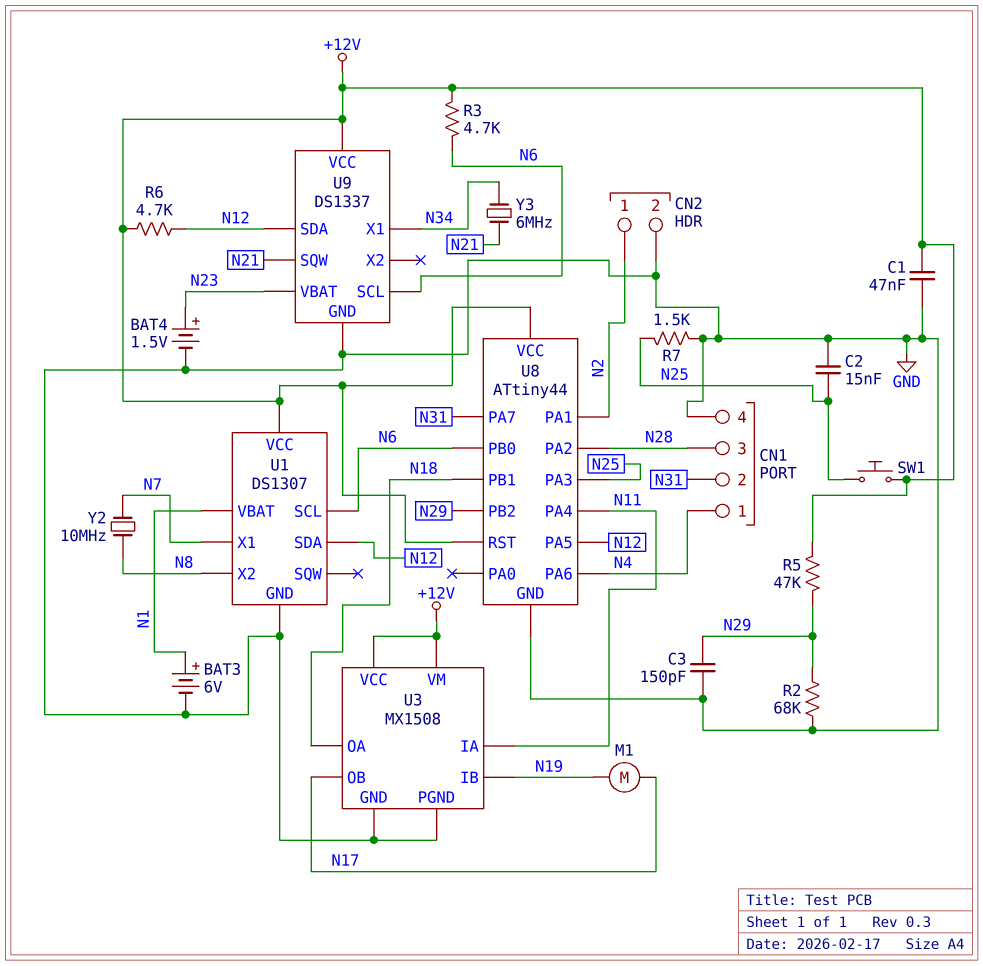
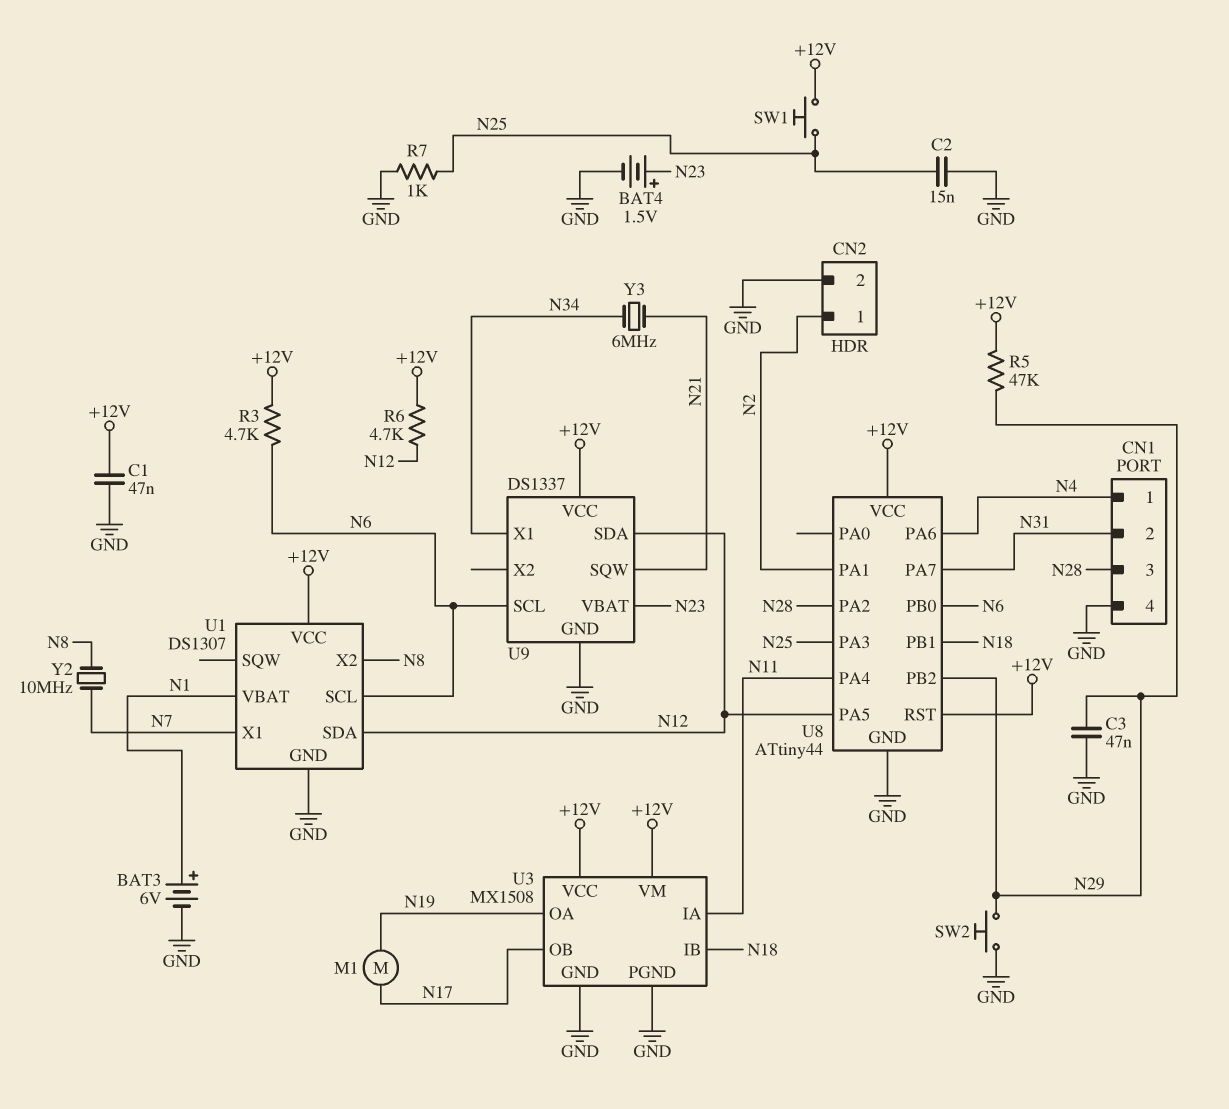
C3: 150pF (GND, N29) -> 47nF (GND, N29)
R2: 68k (GND, N29) -> none
R7: 1.5k (GND, N25) -> 1k (GND, N25)
SW2: none -> button (GND, N29)
U3 pin IB: N19 -> N18
U3 pin OA: N18 -> N19

